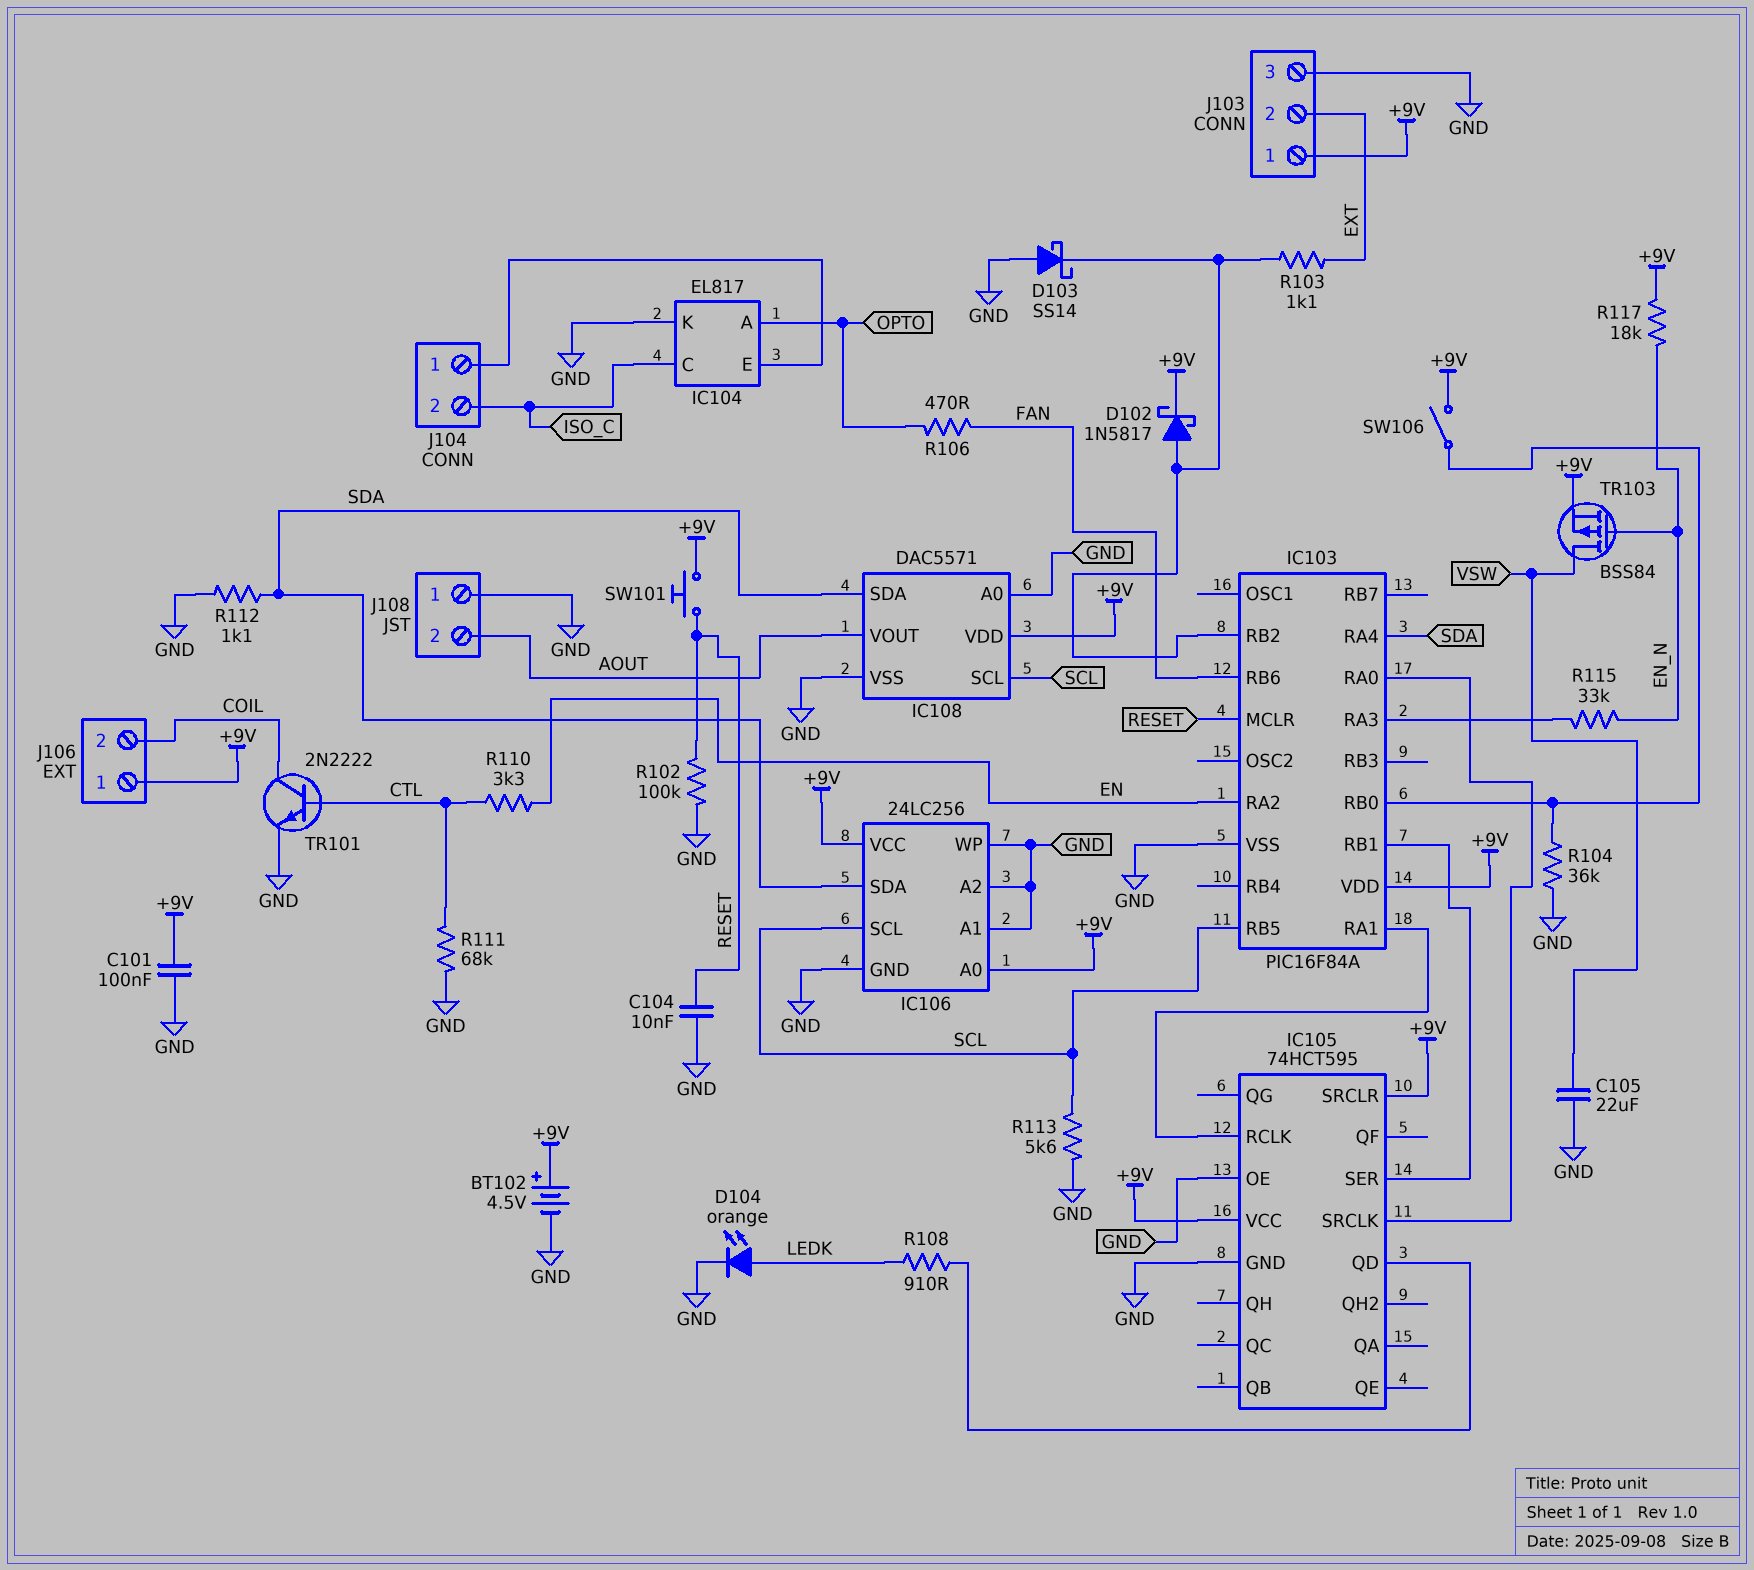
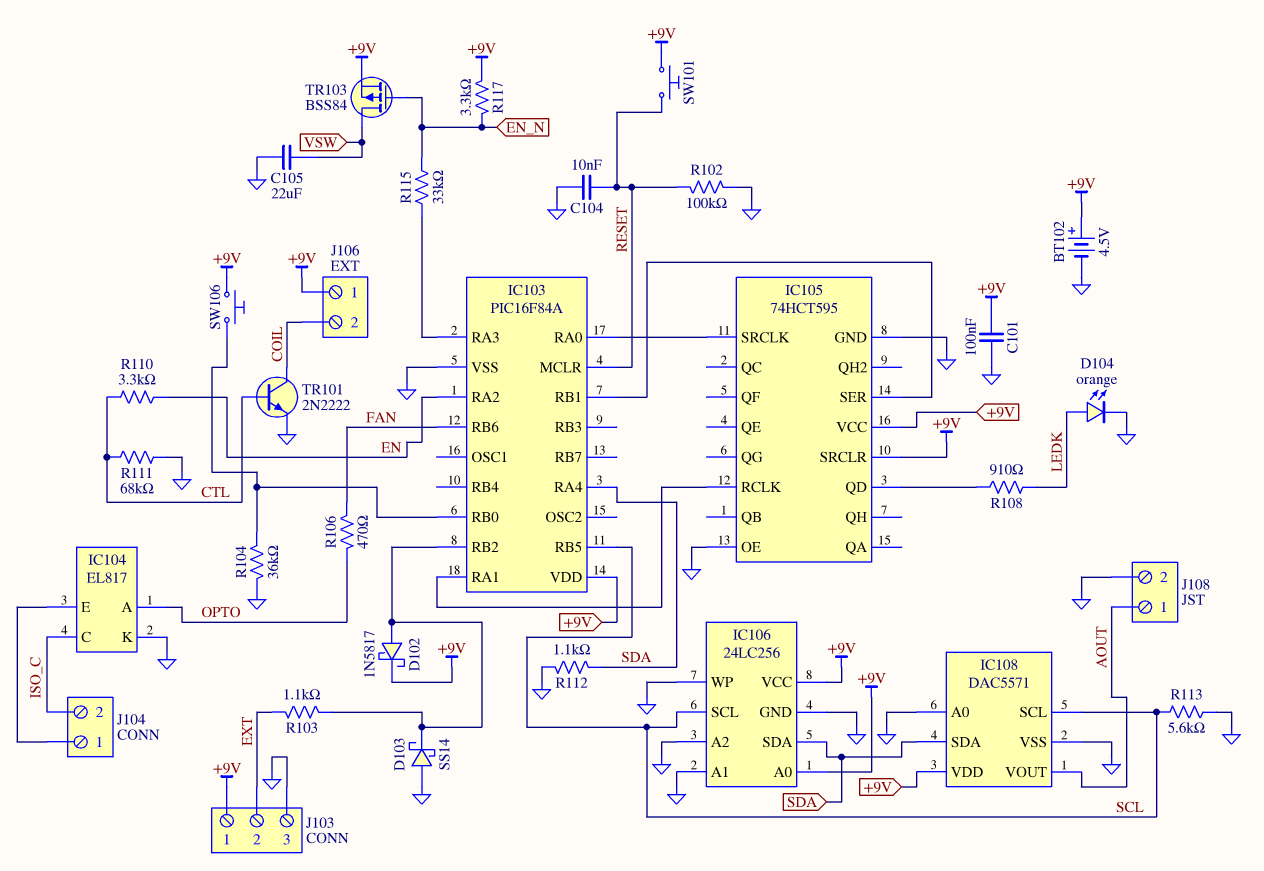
J108 pin 1: GND -> AOUT
J108 pin 2: AOUT -> GND
R117: 18k (+9V, EN_N) -> 3.3k (+9V, EN_N)
SW106: switch (+9V, IC103/RB0) -> button (+9V, IC103/RB0)

